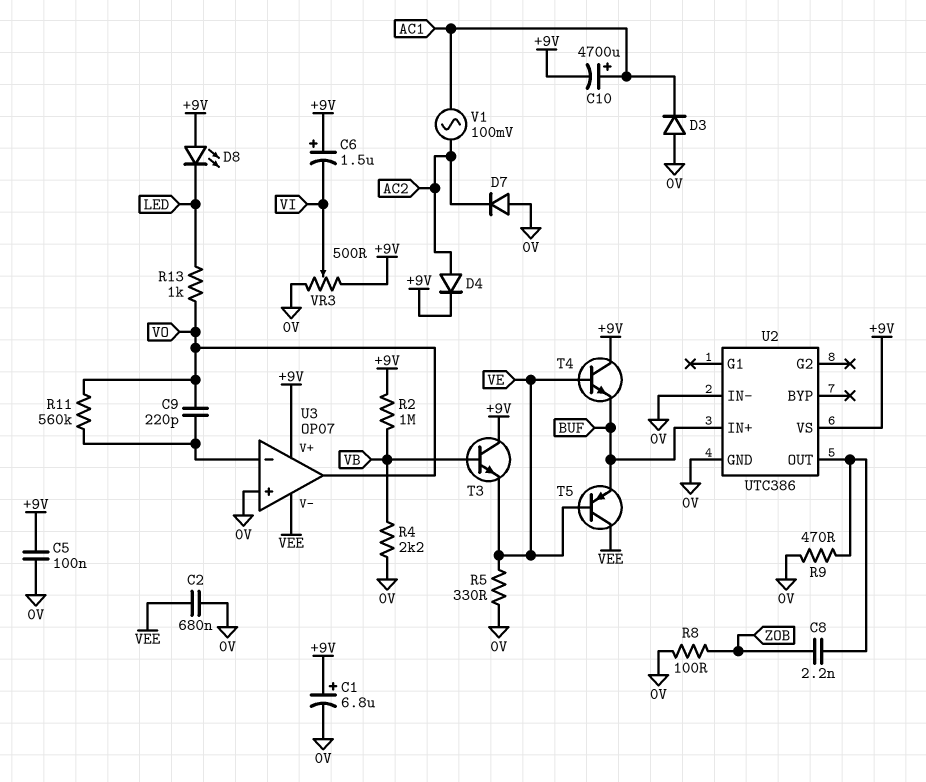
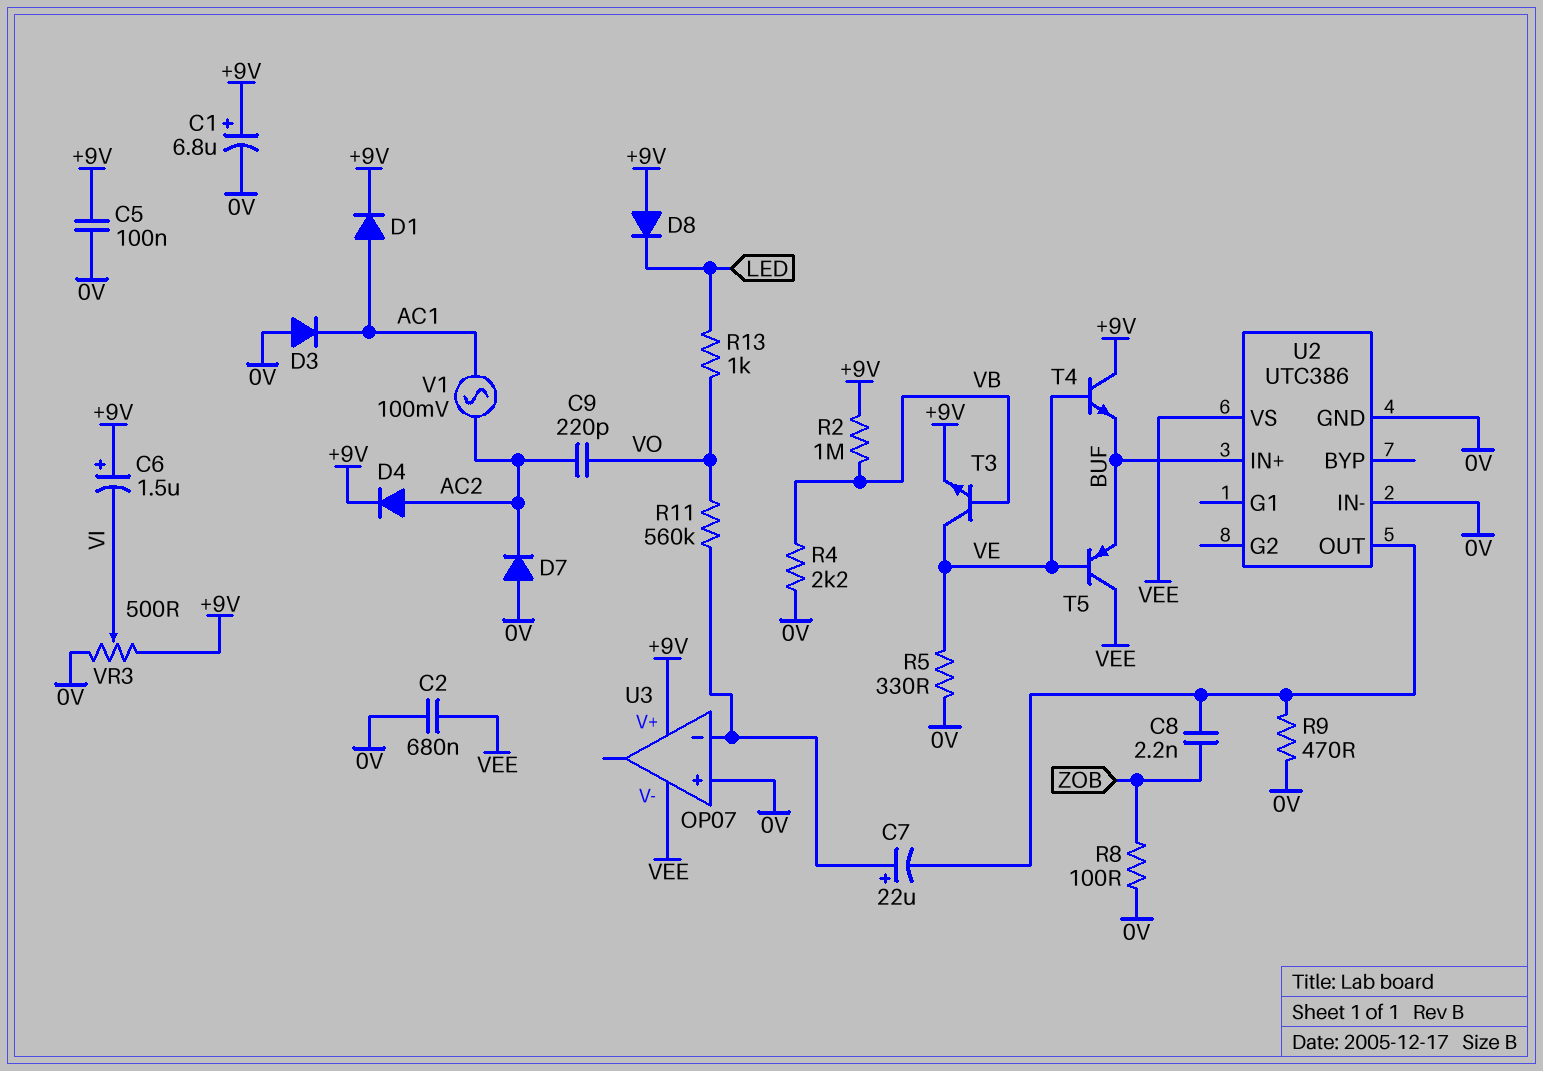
C7: none -> 22uF (plus U3/in-, minus U2/OUT)
C9: 220pF (U3/in-, VO) -> 220pF (AC2, VO)
C10: 4700uF (plus AC1, minus +9V) -> none
D1: none -> diode (A AC1, K +9V)
D8: LED (A +9V, K LED) -> diode (A +9V, K LED)
T3: NPN (B VB, C +9V, E VE) -> NPN (B VB, C VE, E +9V)
U2 pin VS: +9V -> VEE
U3 pin out: VO -> none

